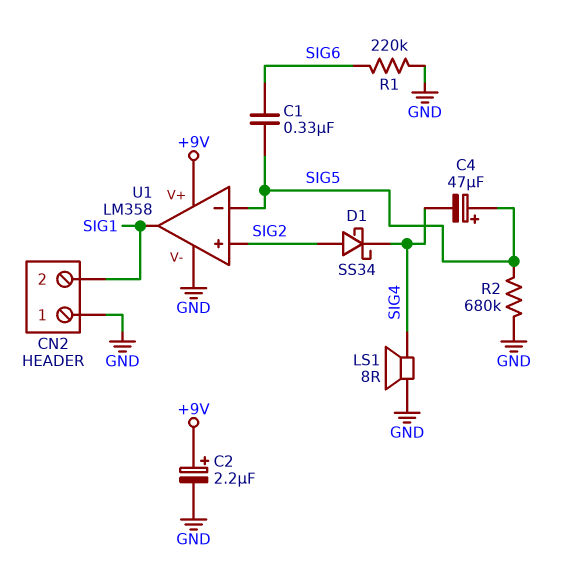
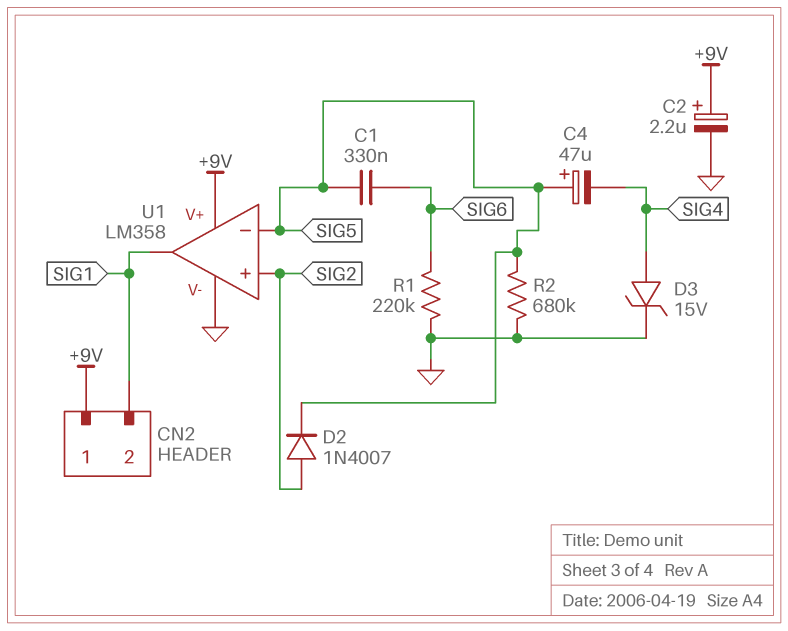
CN2 pin 1: GND -> +9V
D1: schottky SS34 (A SIG2, K SIG4) -> none
D2: none -> diode 1N4007 (A SIG2, K SIG5)
D3: none -> zener 15V (A SIG4, K GND)
LS1: speaker 8R (GND, SIG4) -> none

